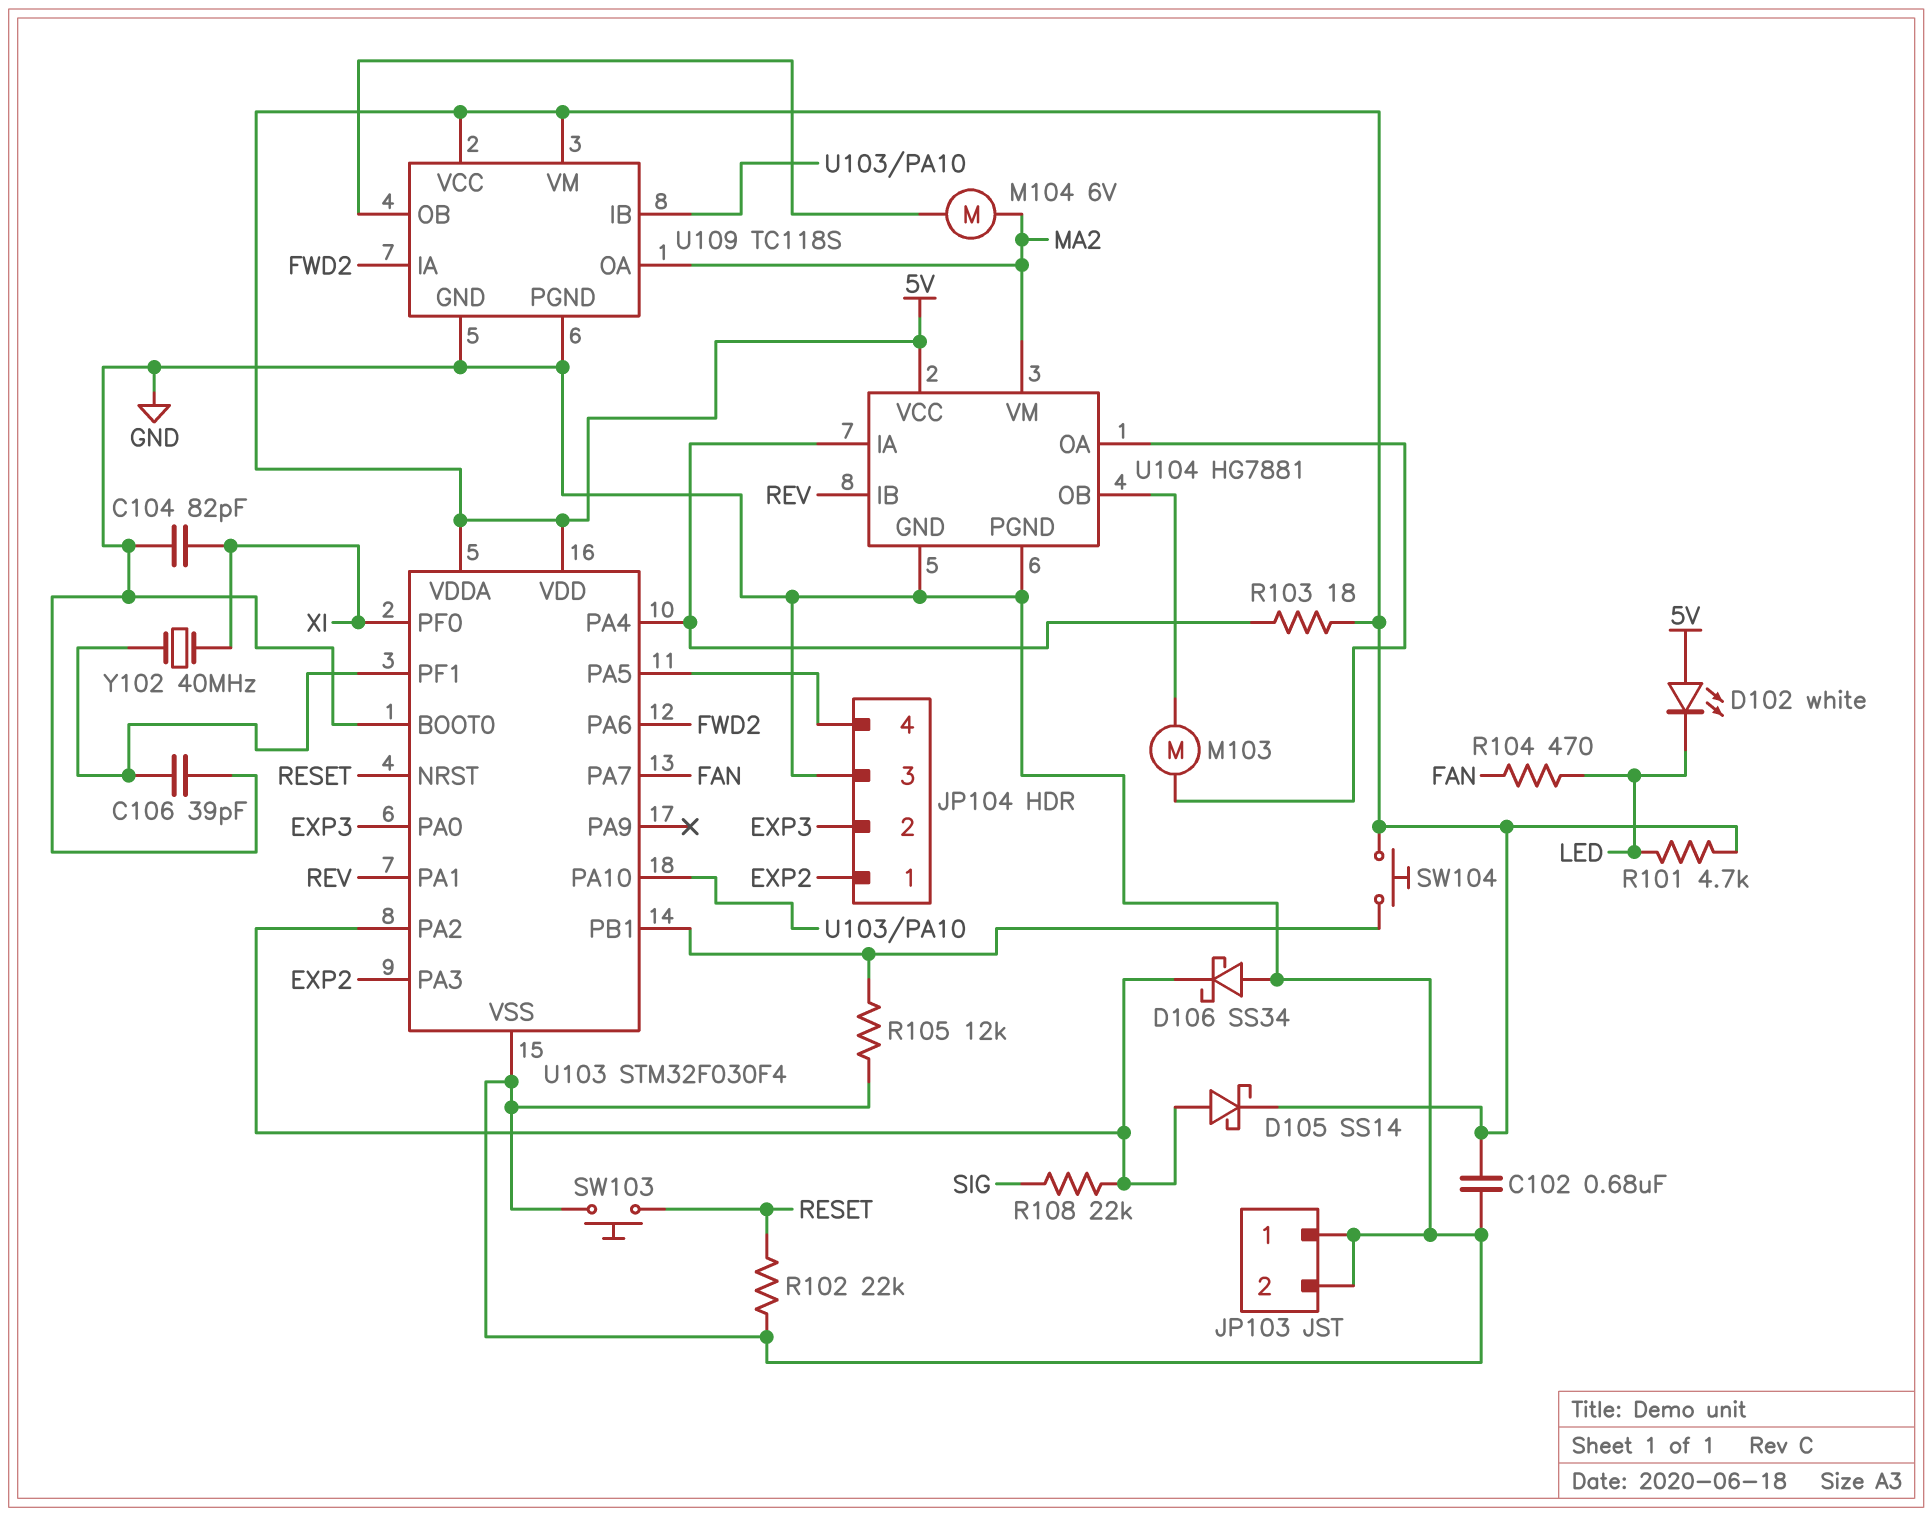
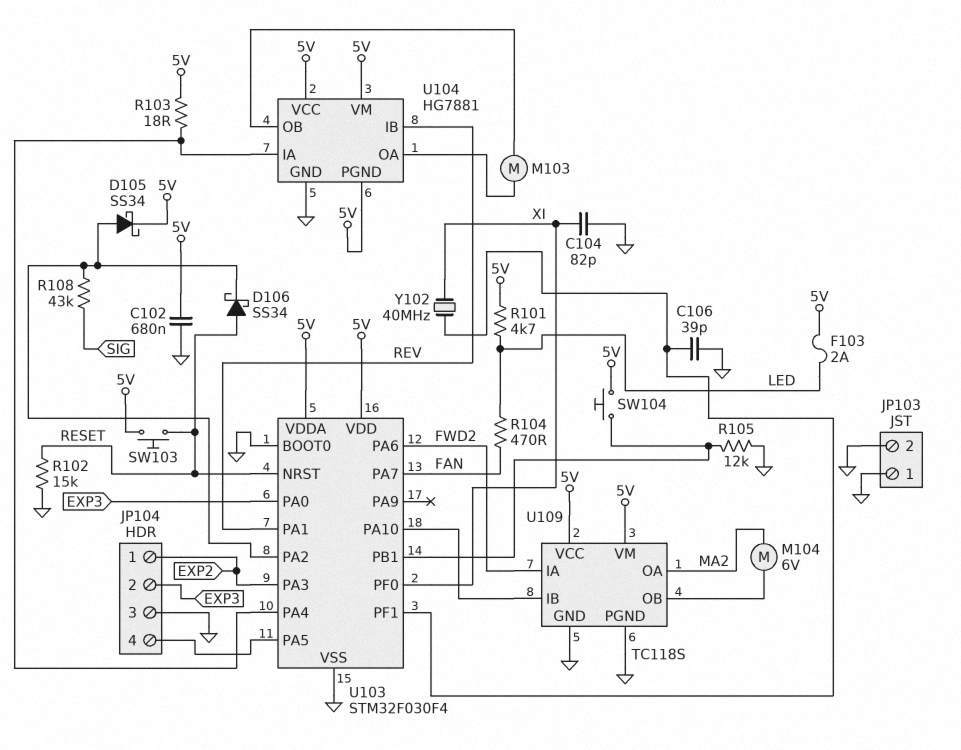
D102: LED white (A 5V, K LED) -> none
D105: schottky SS14 (A U103/PA2, K 5V) -> schottky SS34 (A U103/PA2, K 5V)
D106: schottky SS34 (A GND, K U103/PA2) -> schottky SS34 (A RESET, K U103/PA2)
F103: none -> 2A (5V, LED)
R102: 22k (GND, RESET) -> 15k (GND, RESET)
R108: 22k (SIG, U103/PA2) -> 43k (SIG, U103/PA2)
SW103: button (GND, RESET) -> button (5V, RESET)
U104 pin PGND: GND -> 5V
U104 pin VM: MA2 -> 5V

